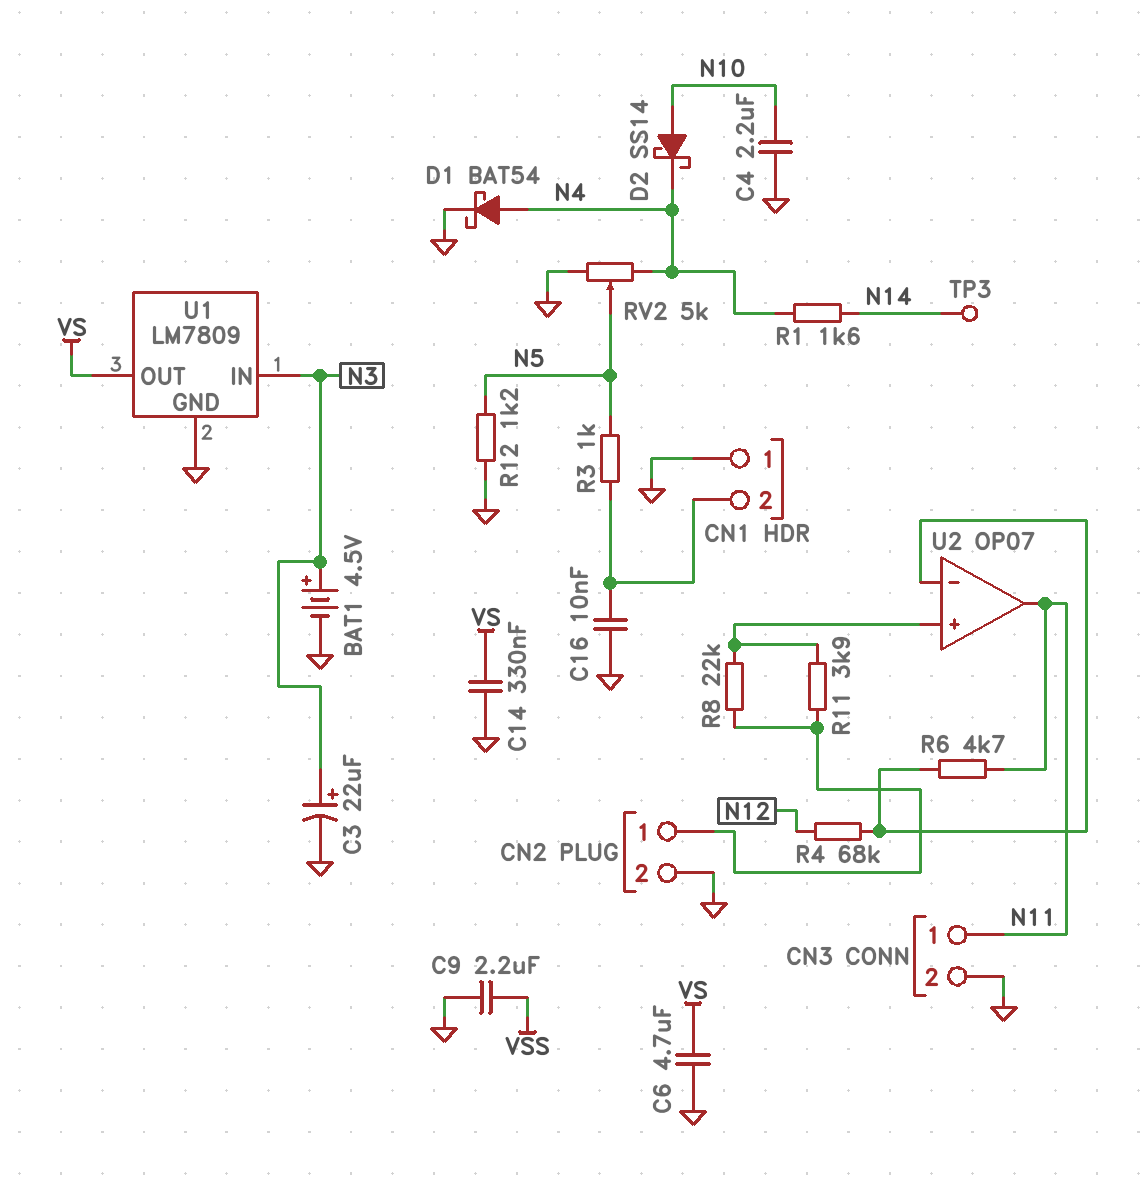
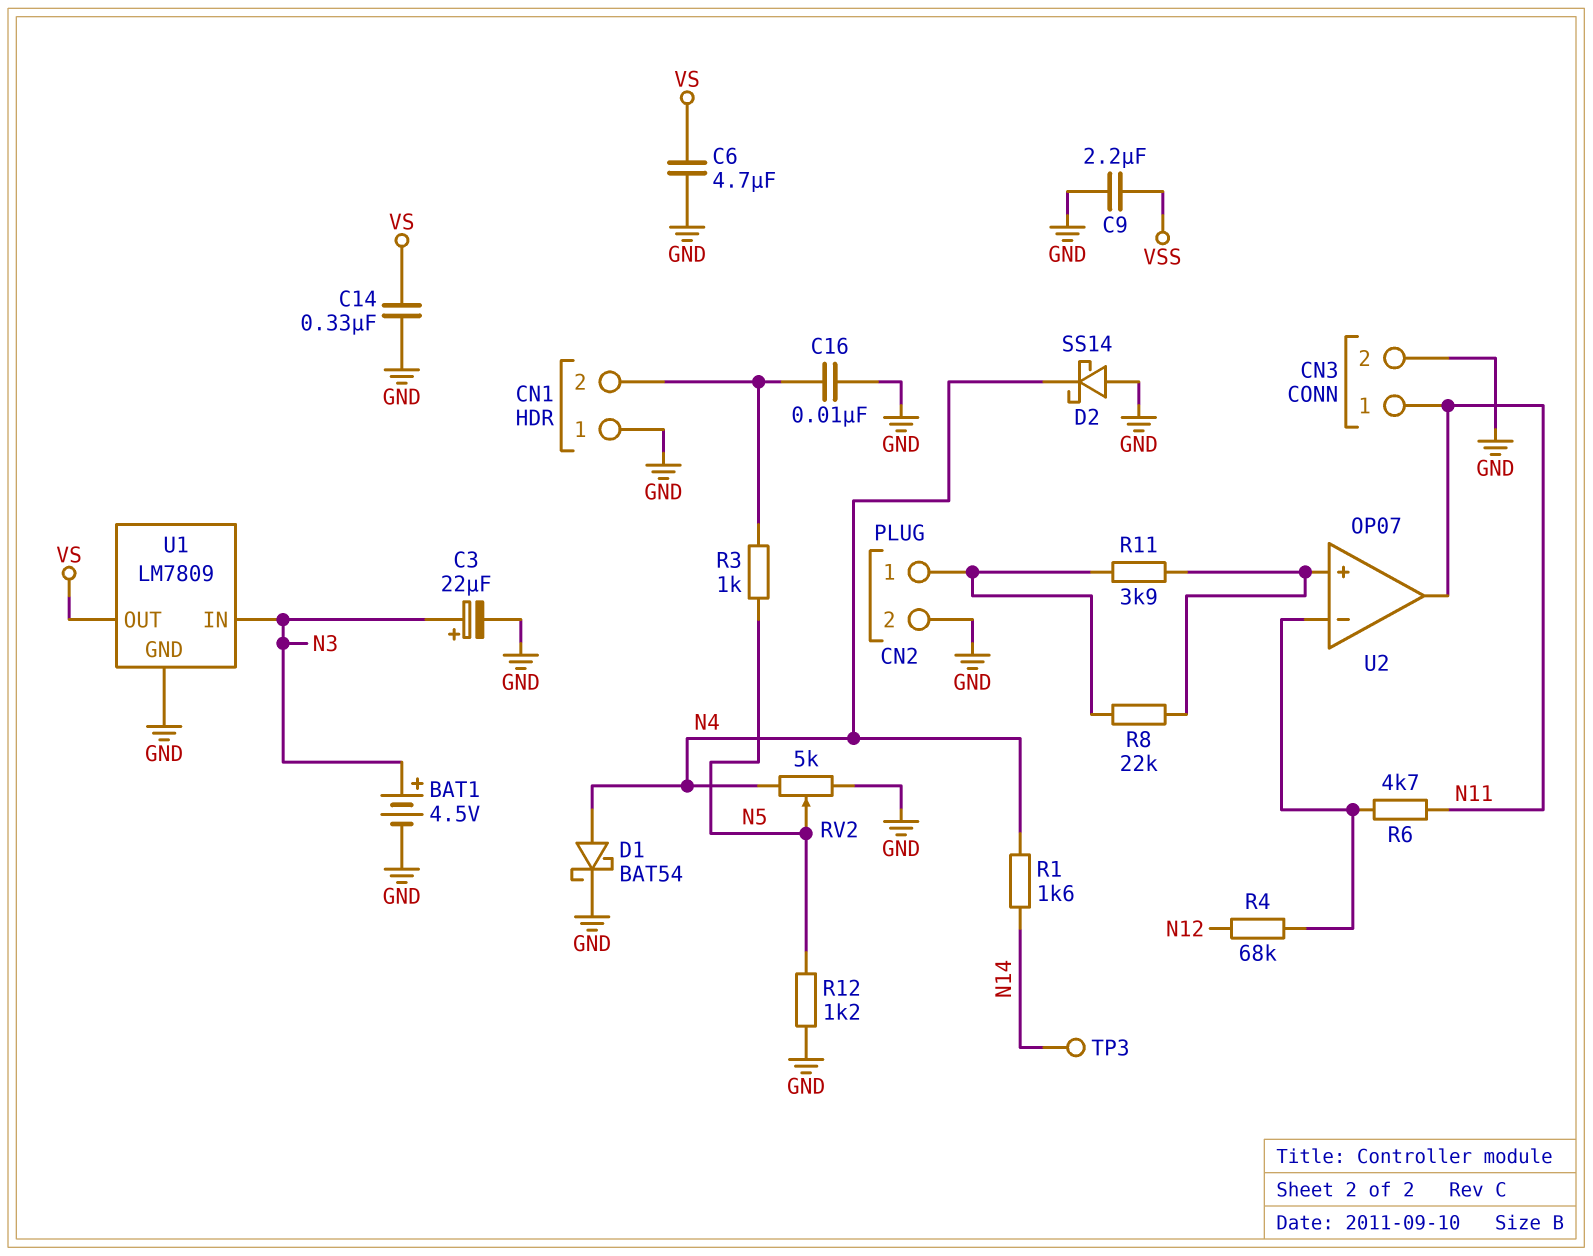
C4: 2.2uF (GND, N10) -> none
D2: schottky SS14 (A N10, K N4) -> schottky SS14 (A GND, K N4)

